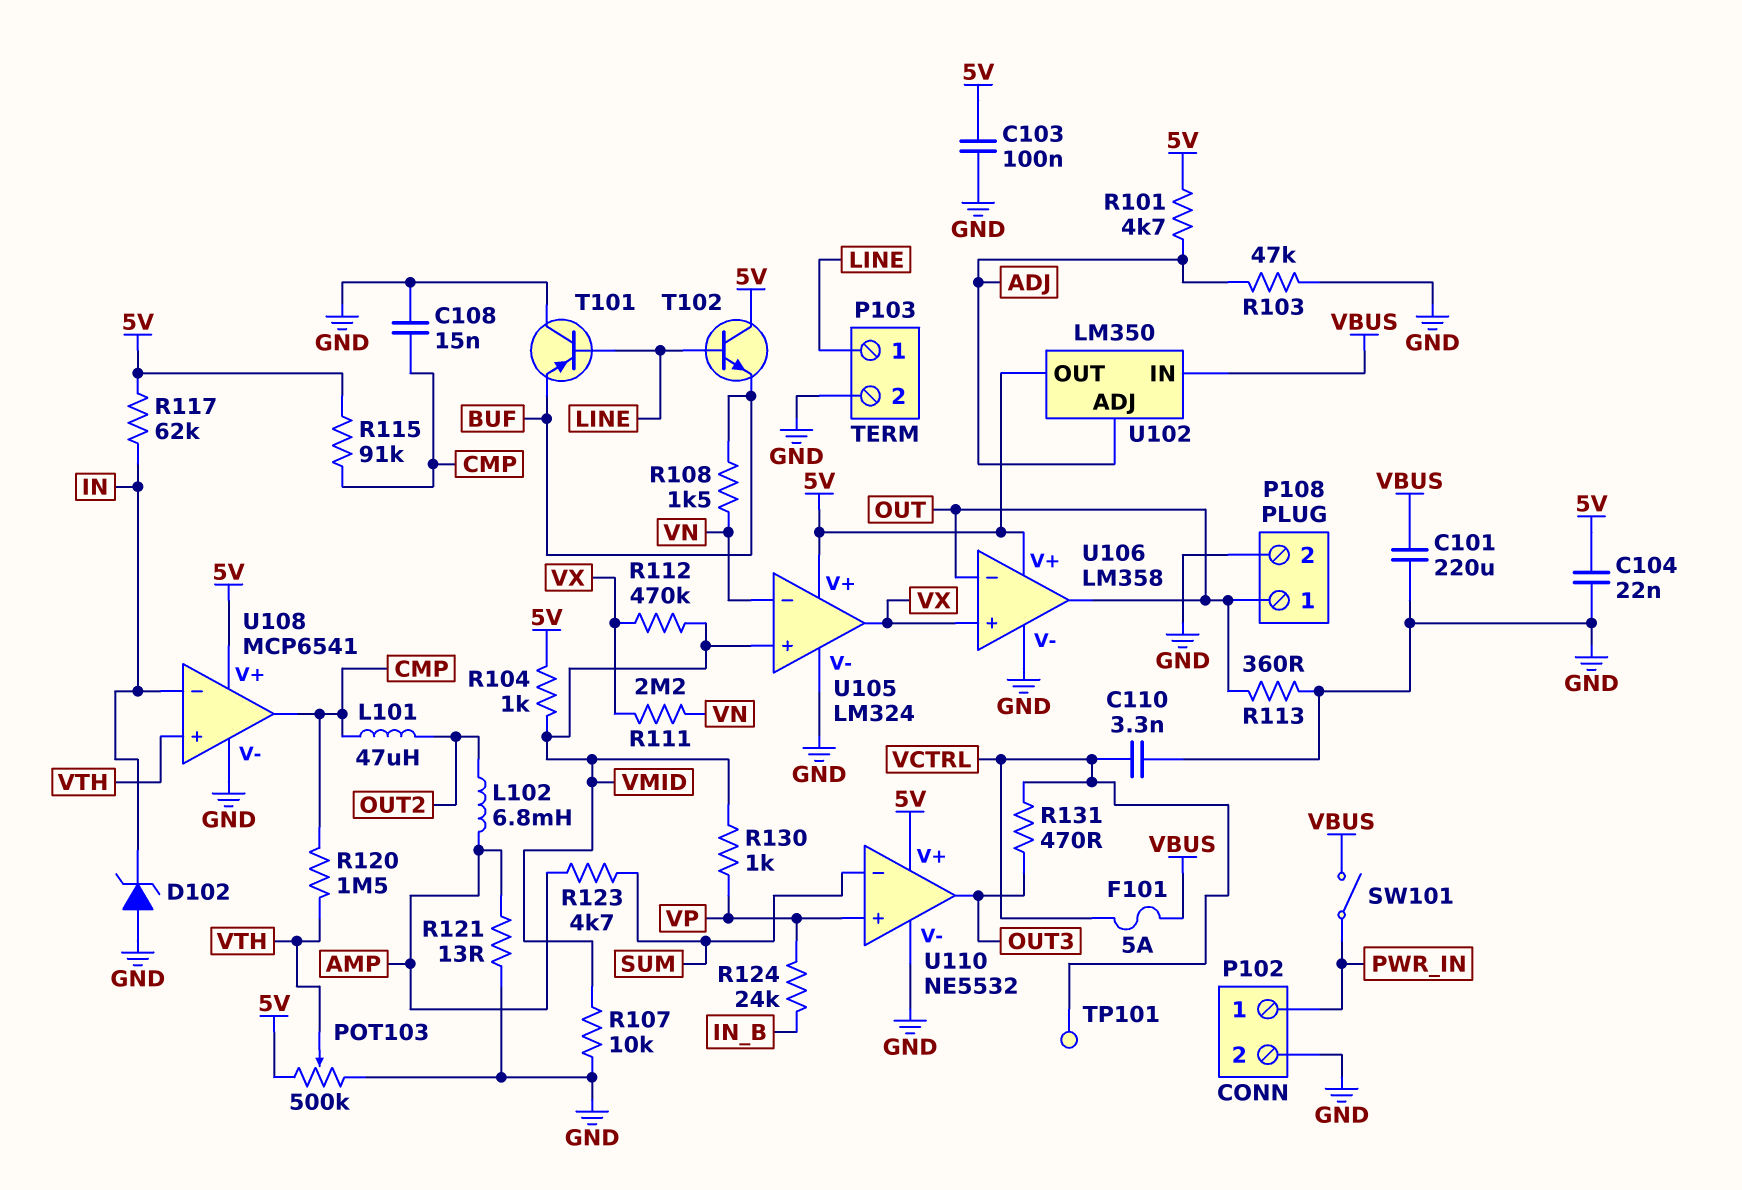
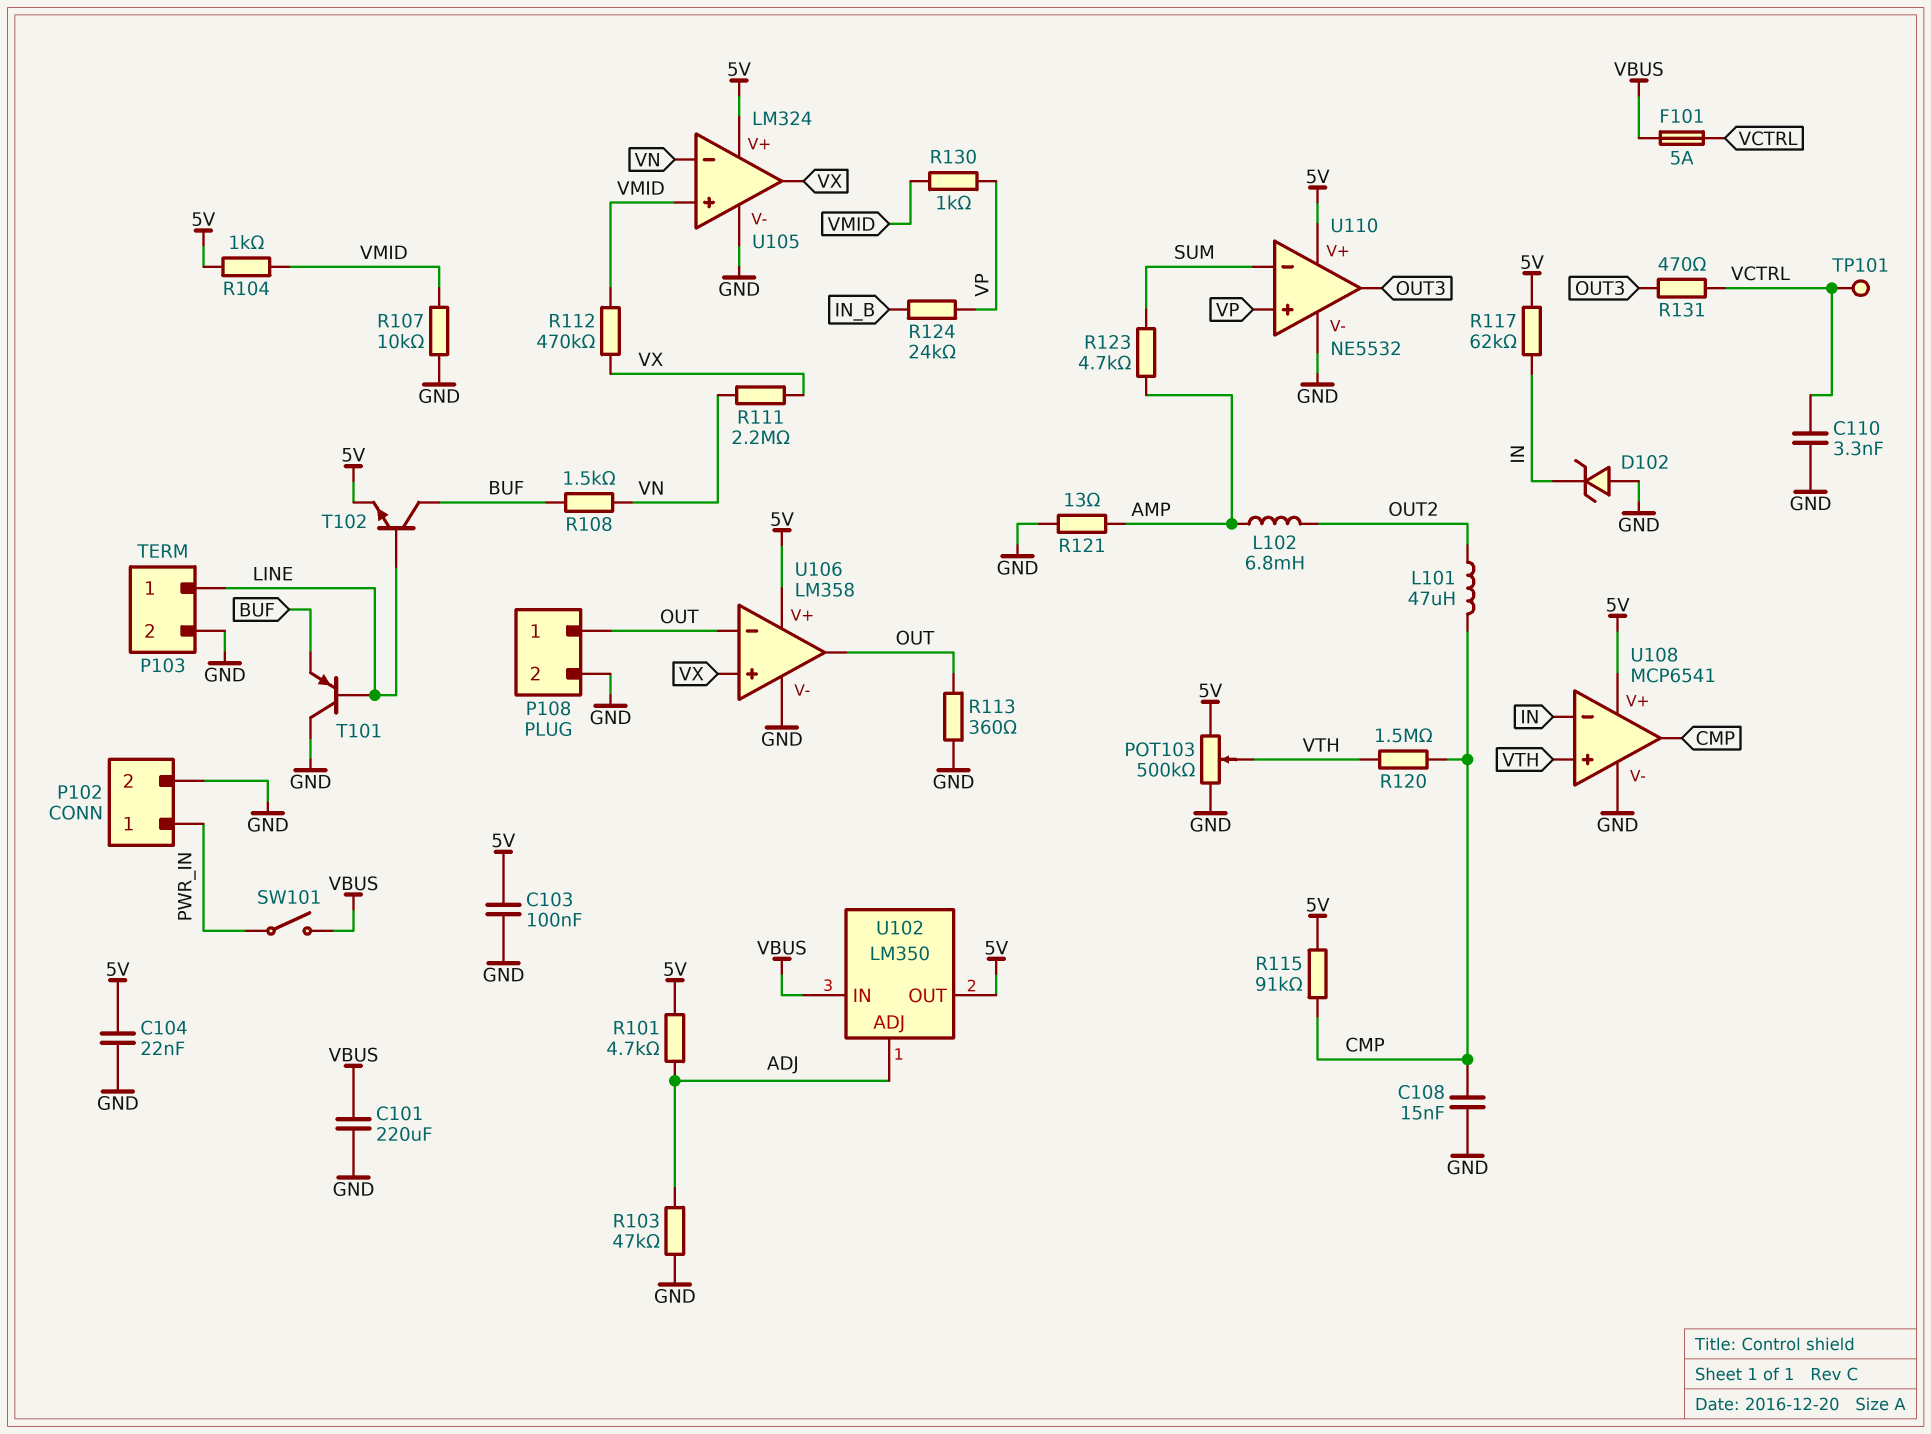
T102: NPN (B LINE, C 5V, E BUF) -> NPN (B LINE, C BUF, E 5V)

